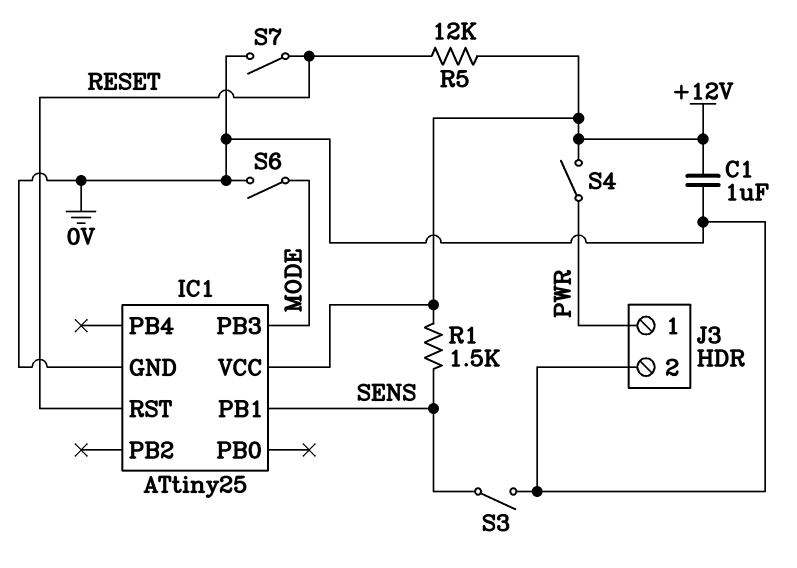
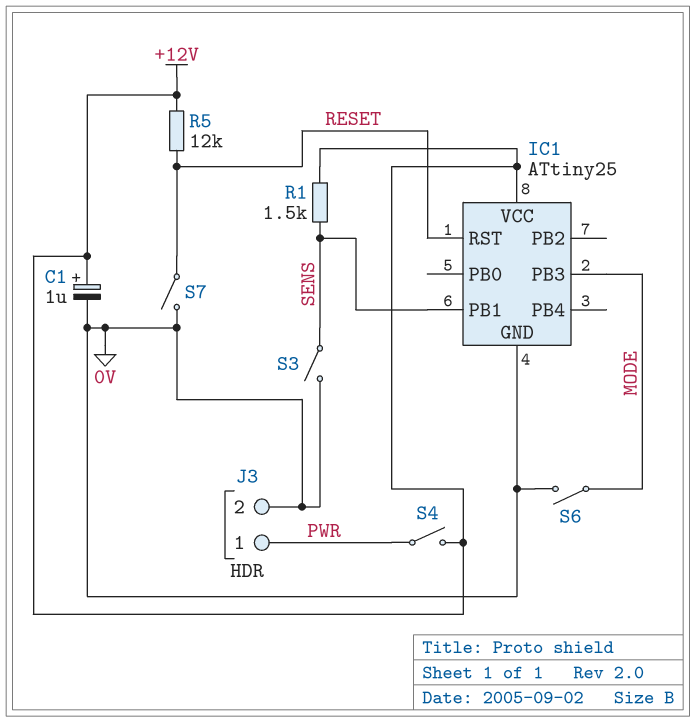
C1: 1uF (+12V, 0V) -> 1uF (plus +12V, minus 0V)

